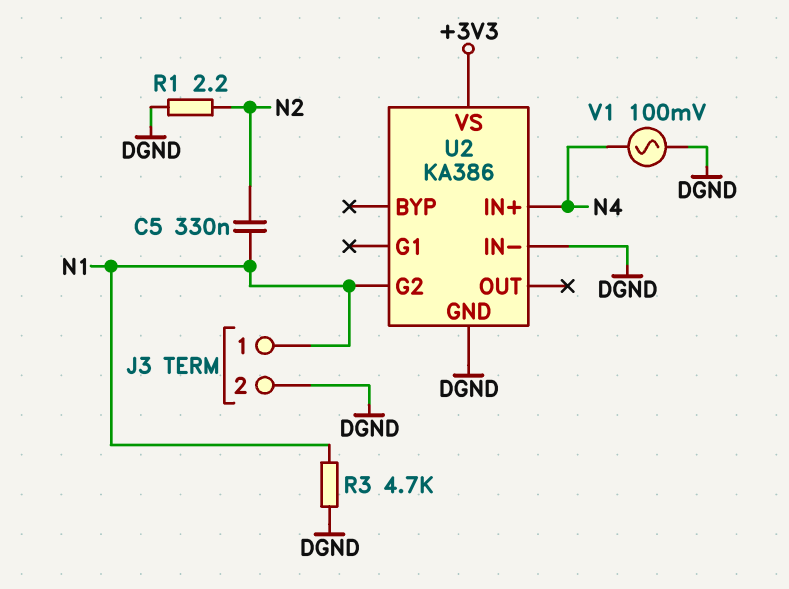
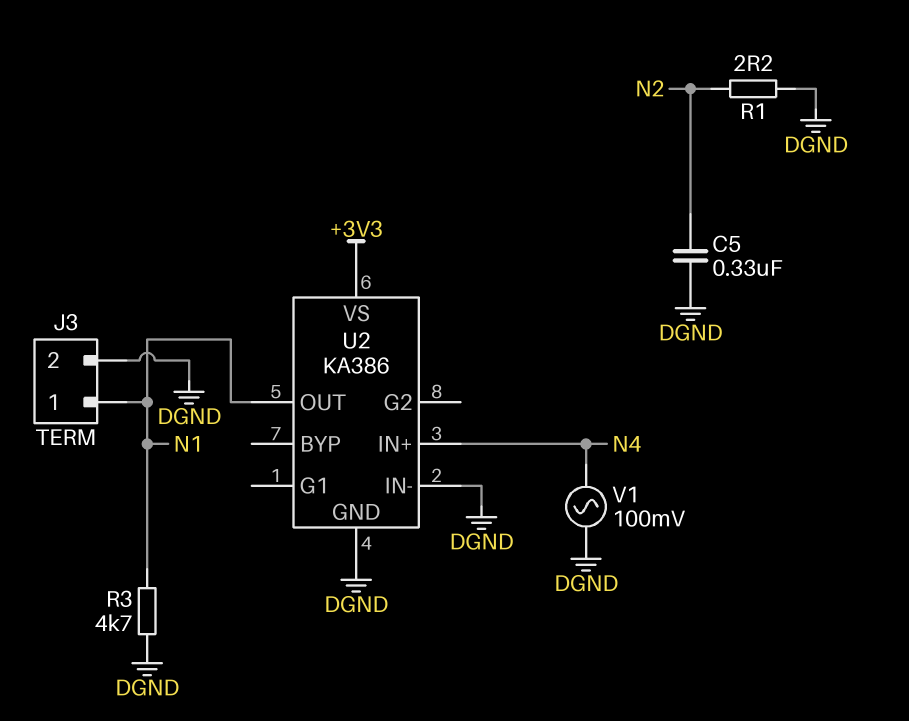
C5: 330nF (N1, N2) -> 330nF (DGND, N2)
U2 pin G2: N1 -> none
U2 pin OUT: none -> N1

